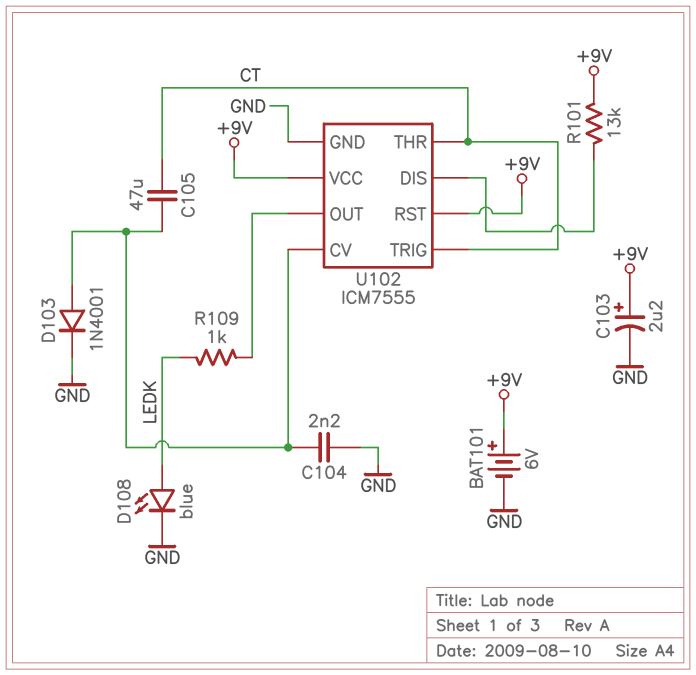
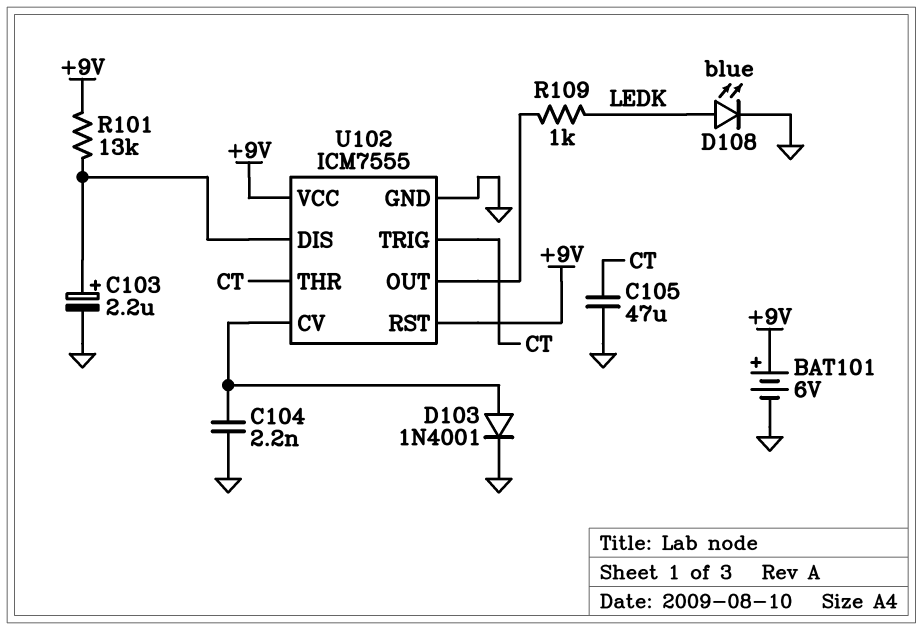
C103: 2.2uF (plus +9V, minus GND) -> 2.2uF (plus U102/DIS, minus GND)
C105: 47uF (CT, U102/CV) -> 47uF (CT, GND)

